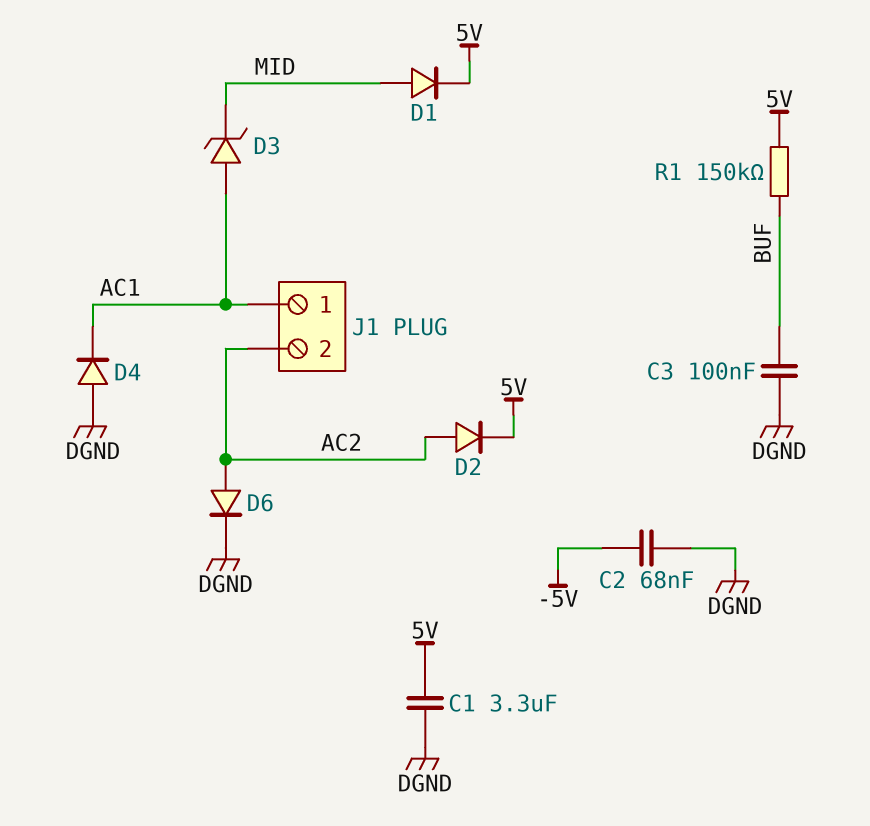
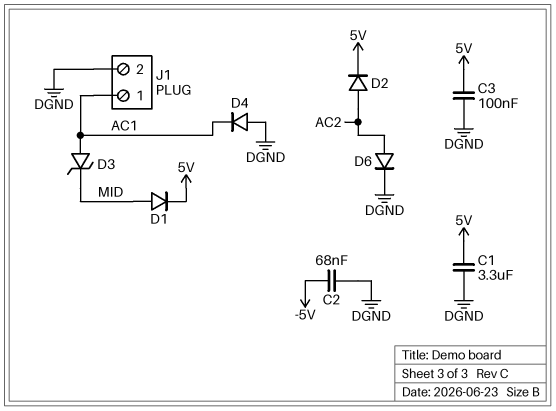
C3: 100nF (BUF, DGND) -> 100nF (5V, DGND)
J1 pin 2: AC2 -> DGND
R1: 150k (5V, BUF) -> none

